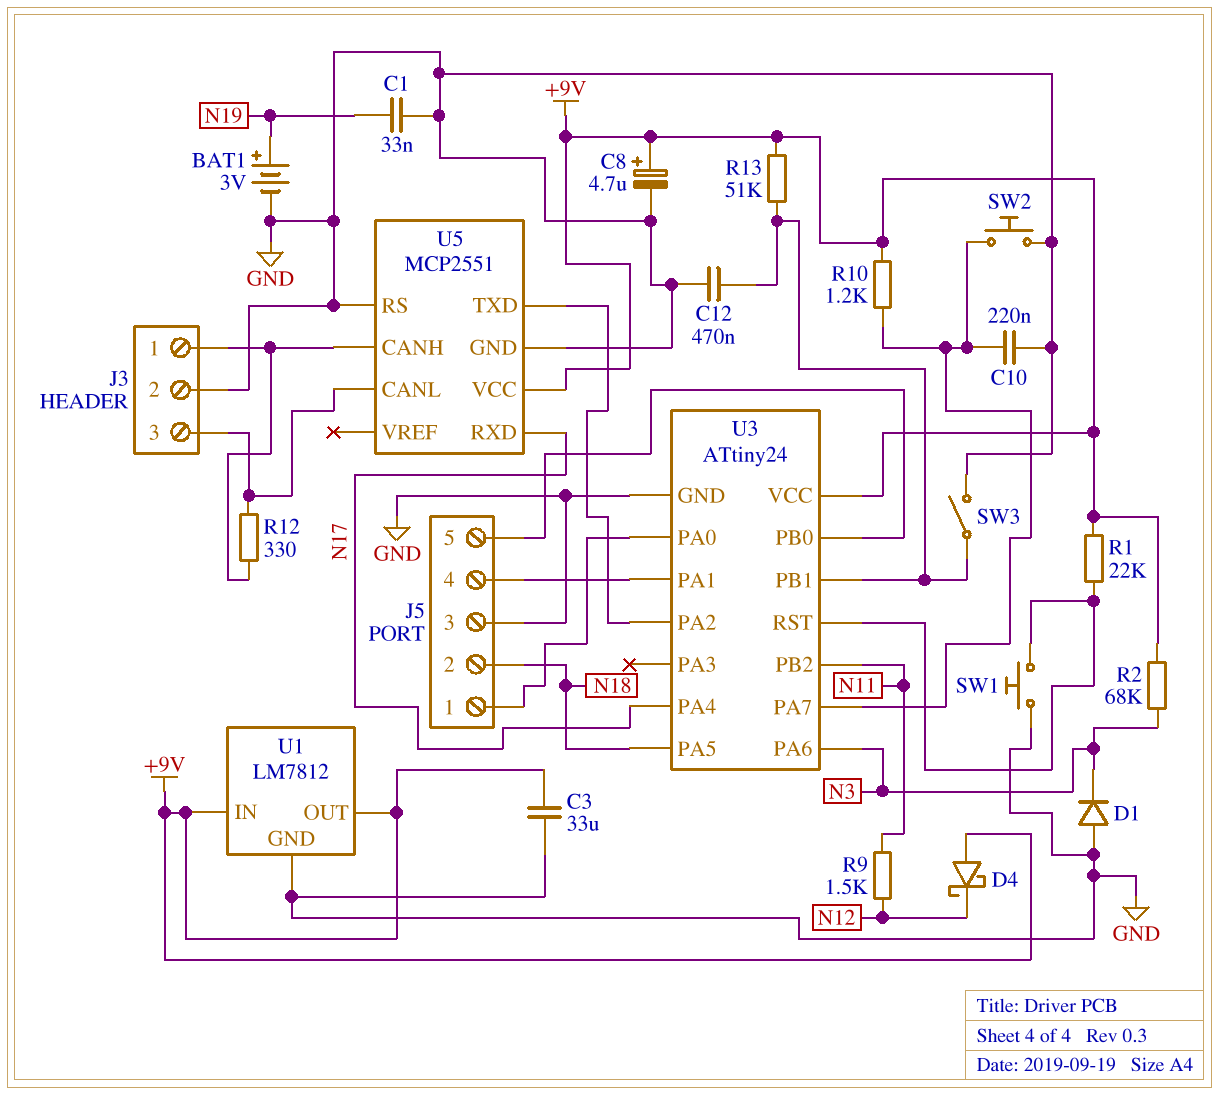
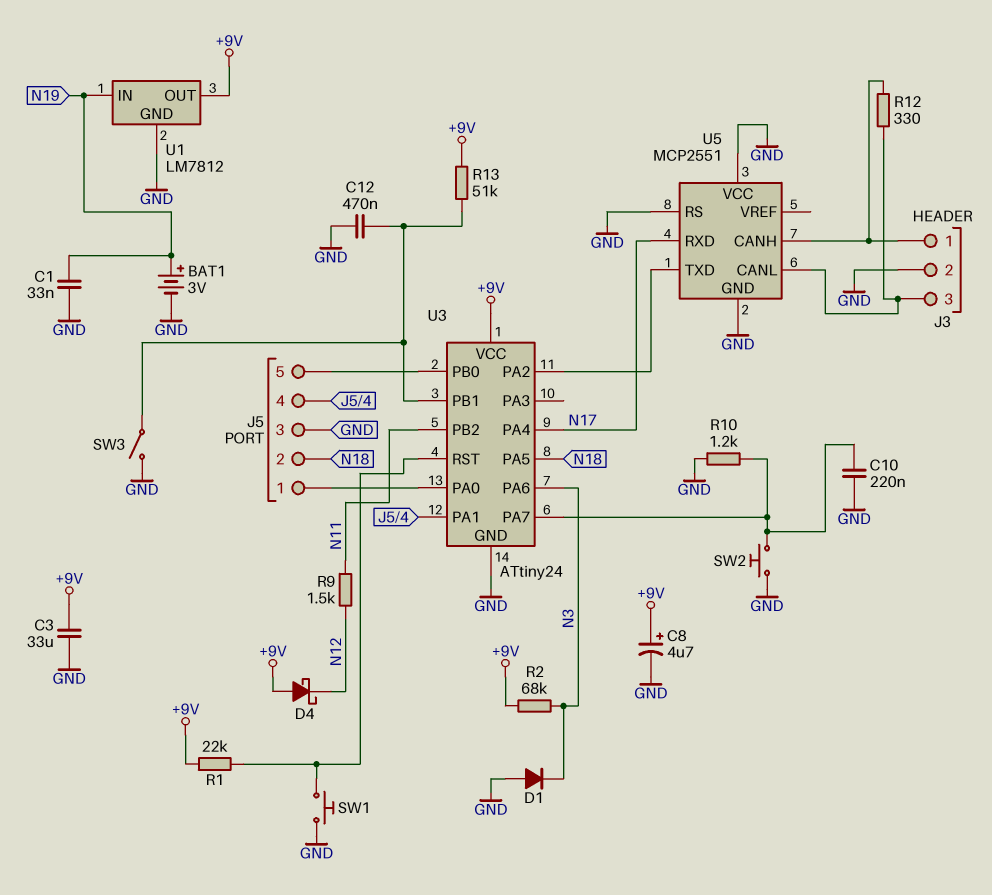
R10: 1.2k (+9V, U3/PA7) -> 1.2k (GND, U3/PA7)
U1 pin IN: +9V -> N19
U5 pin VCC: +9V -> GND

